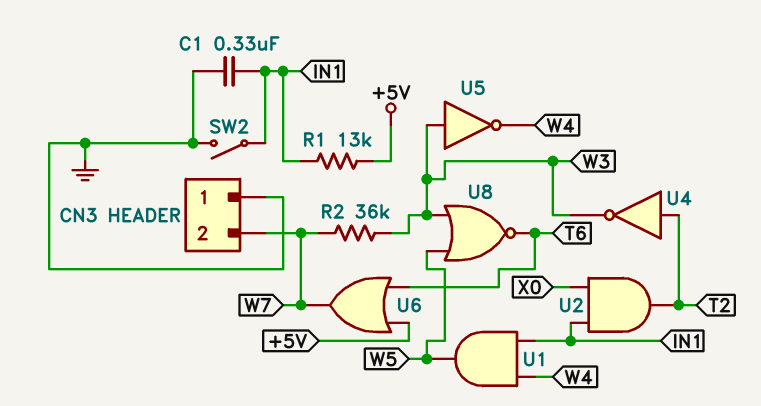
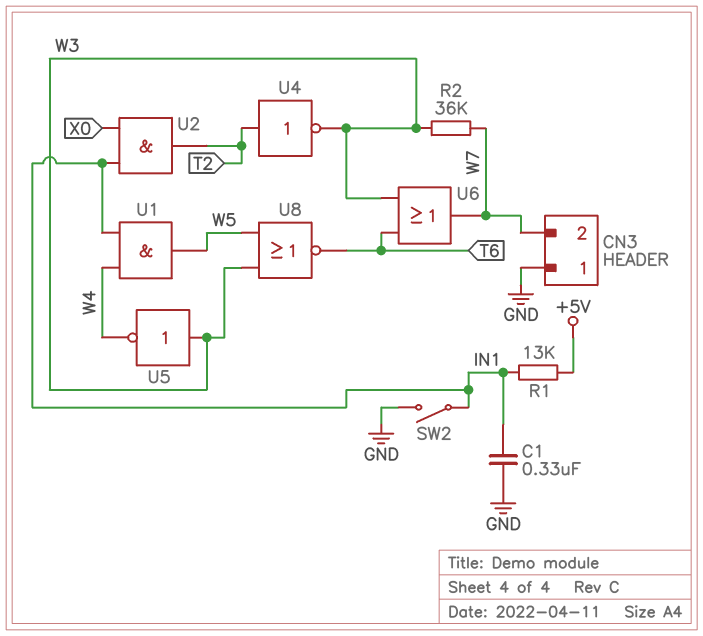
U6: OR (in +5V, in T6, out W7) -> OR (in T6, in W3, out W7)

